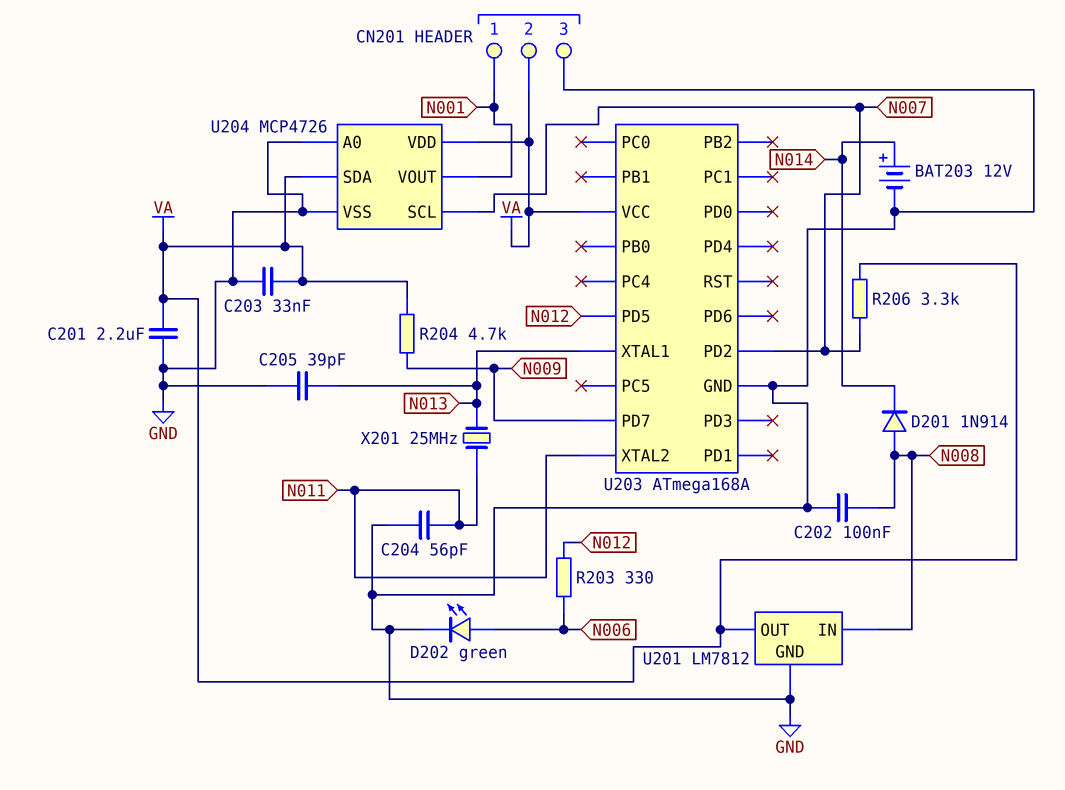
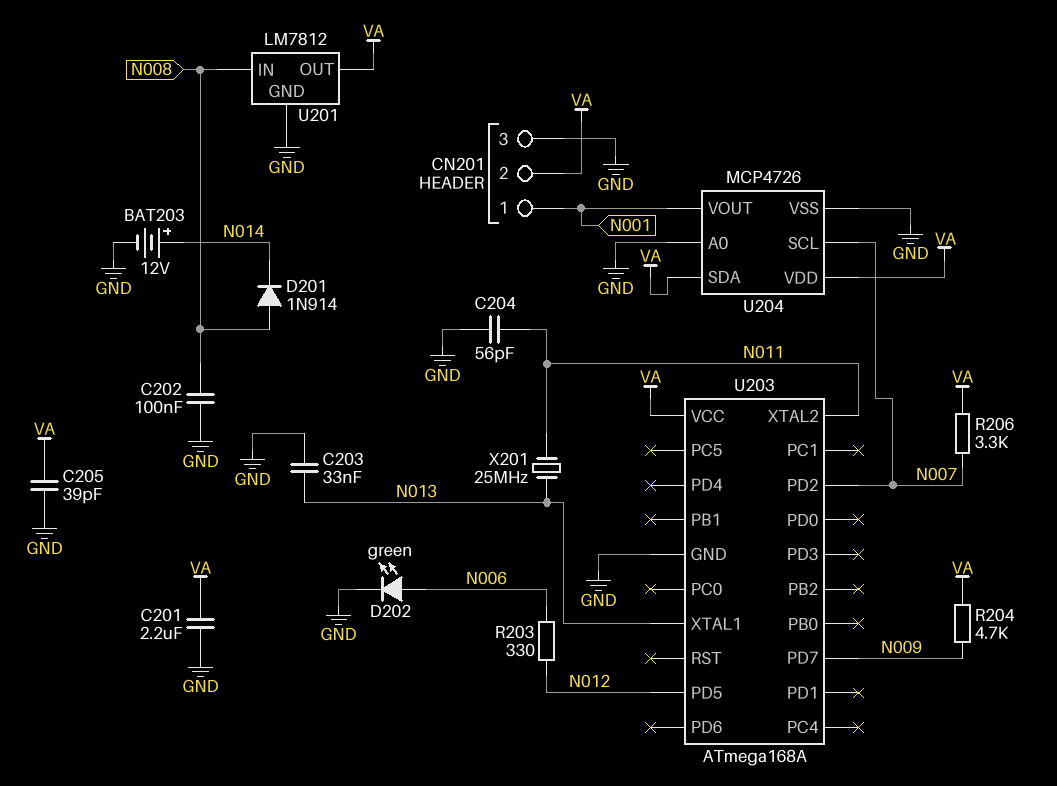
C203: 33nF (GND, VA) -> 33nF (GND, N013)
C205: 39pF (GND, N013) -> 39pF (GND, VA)

